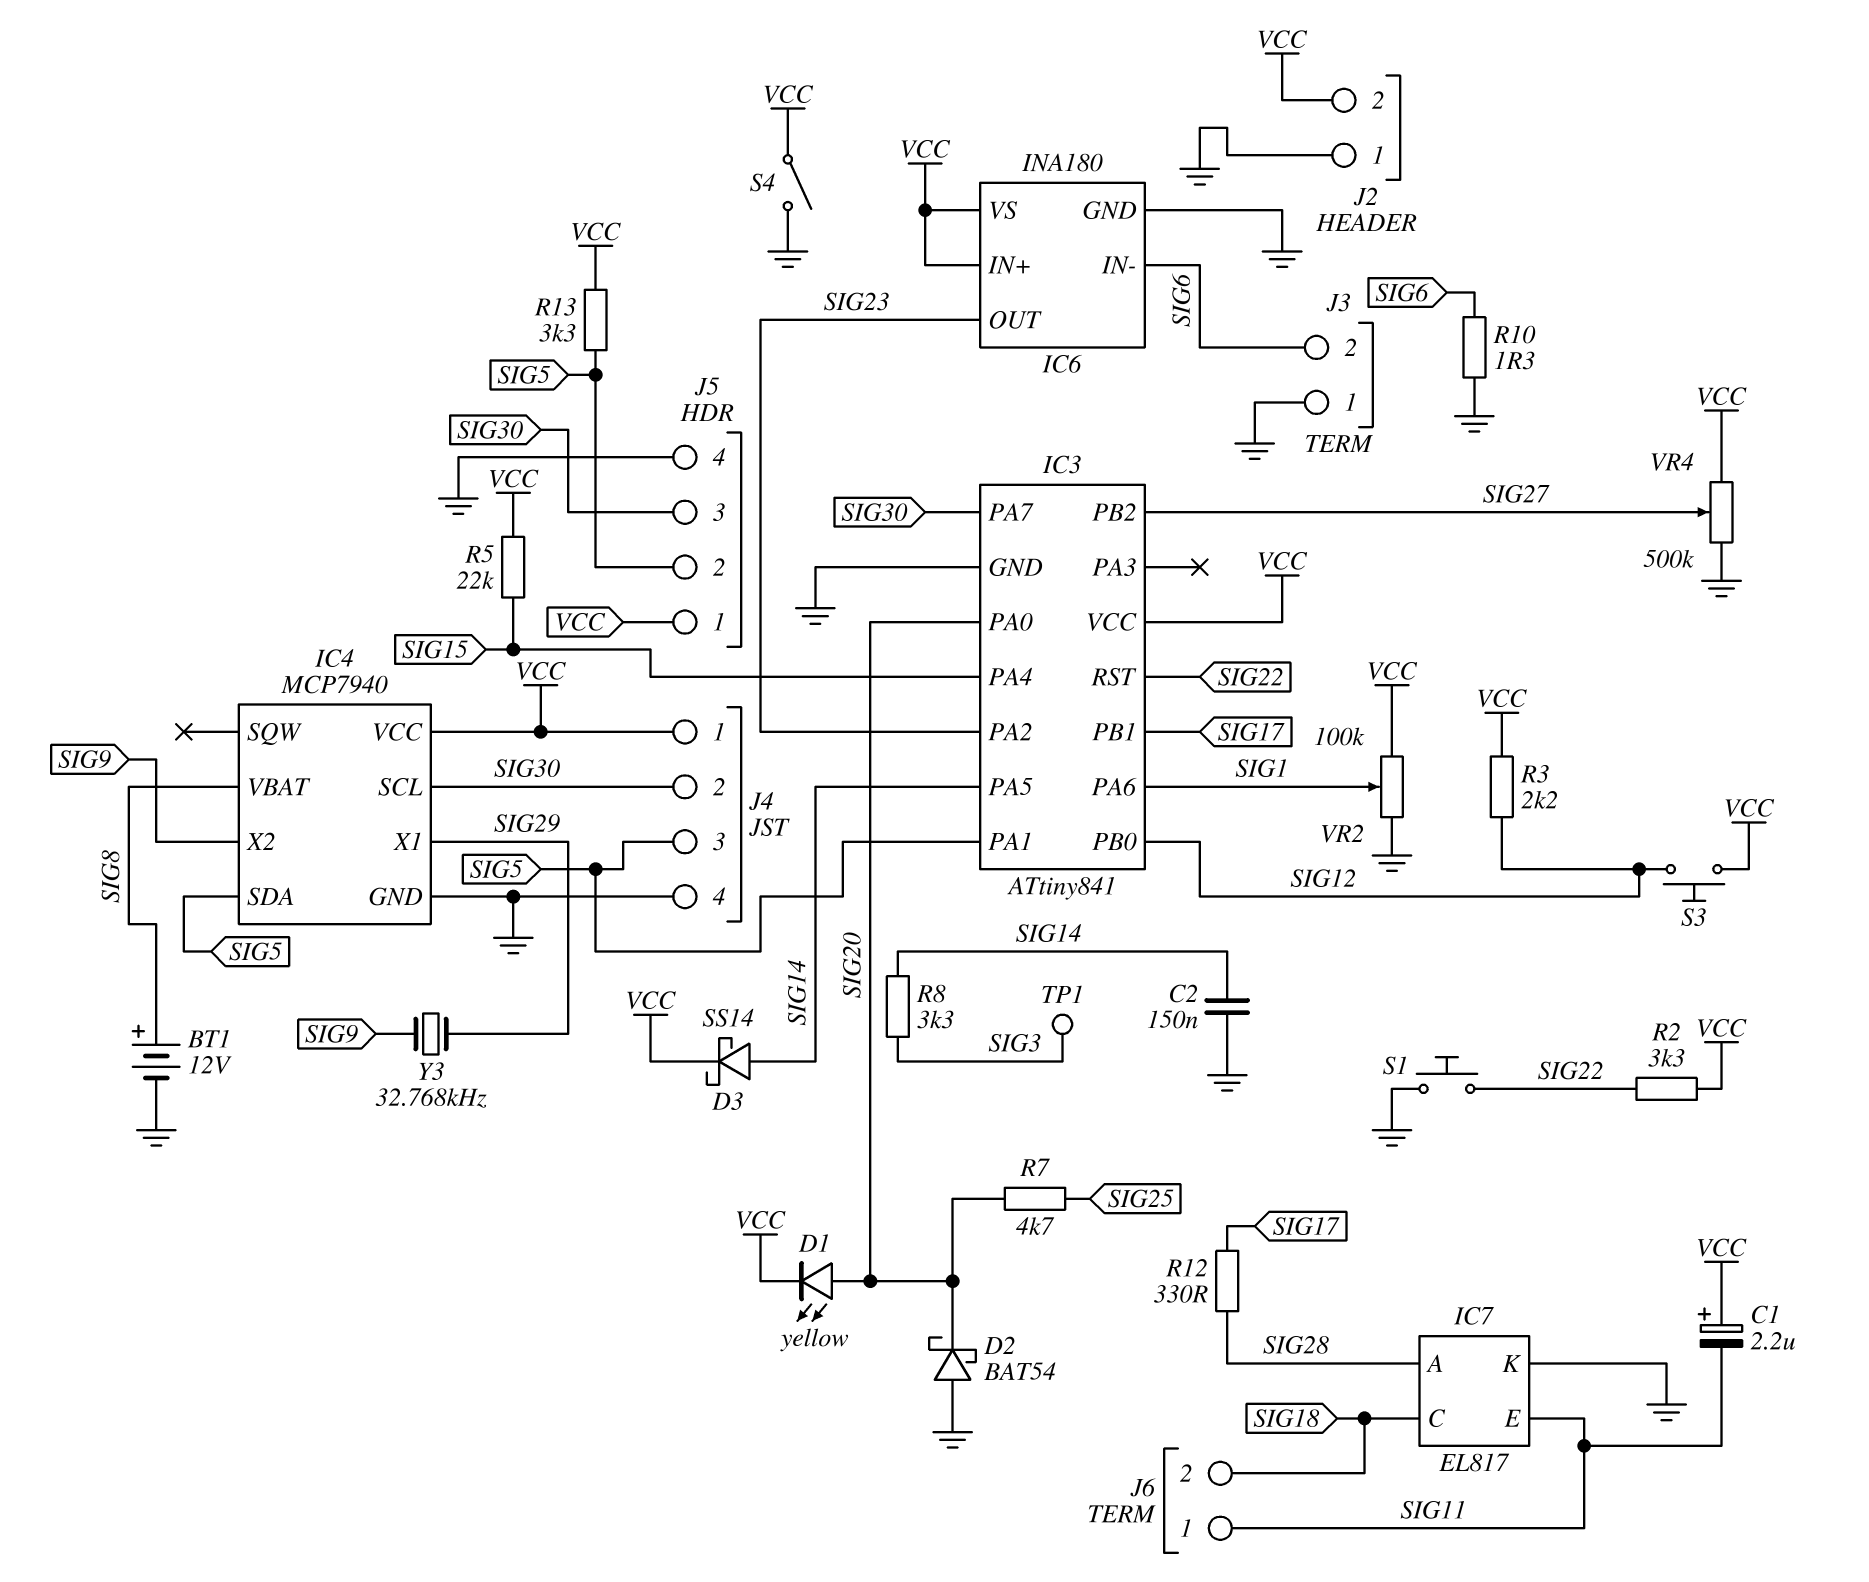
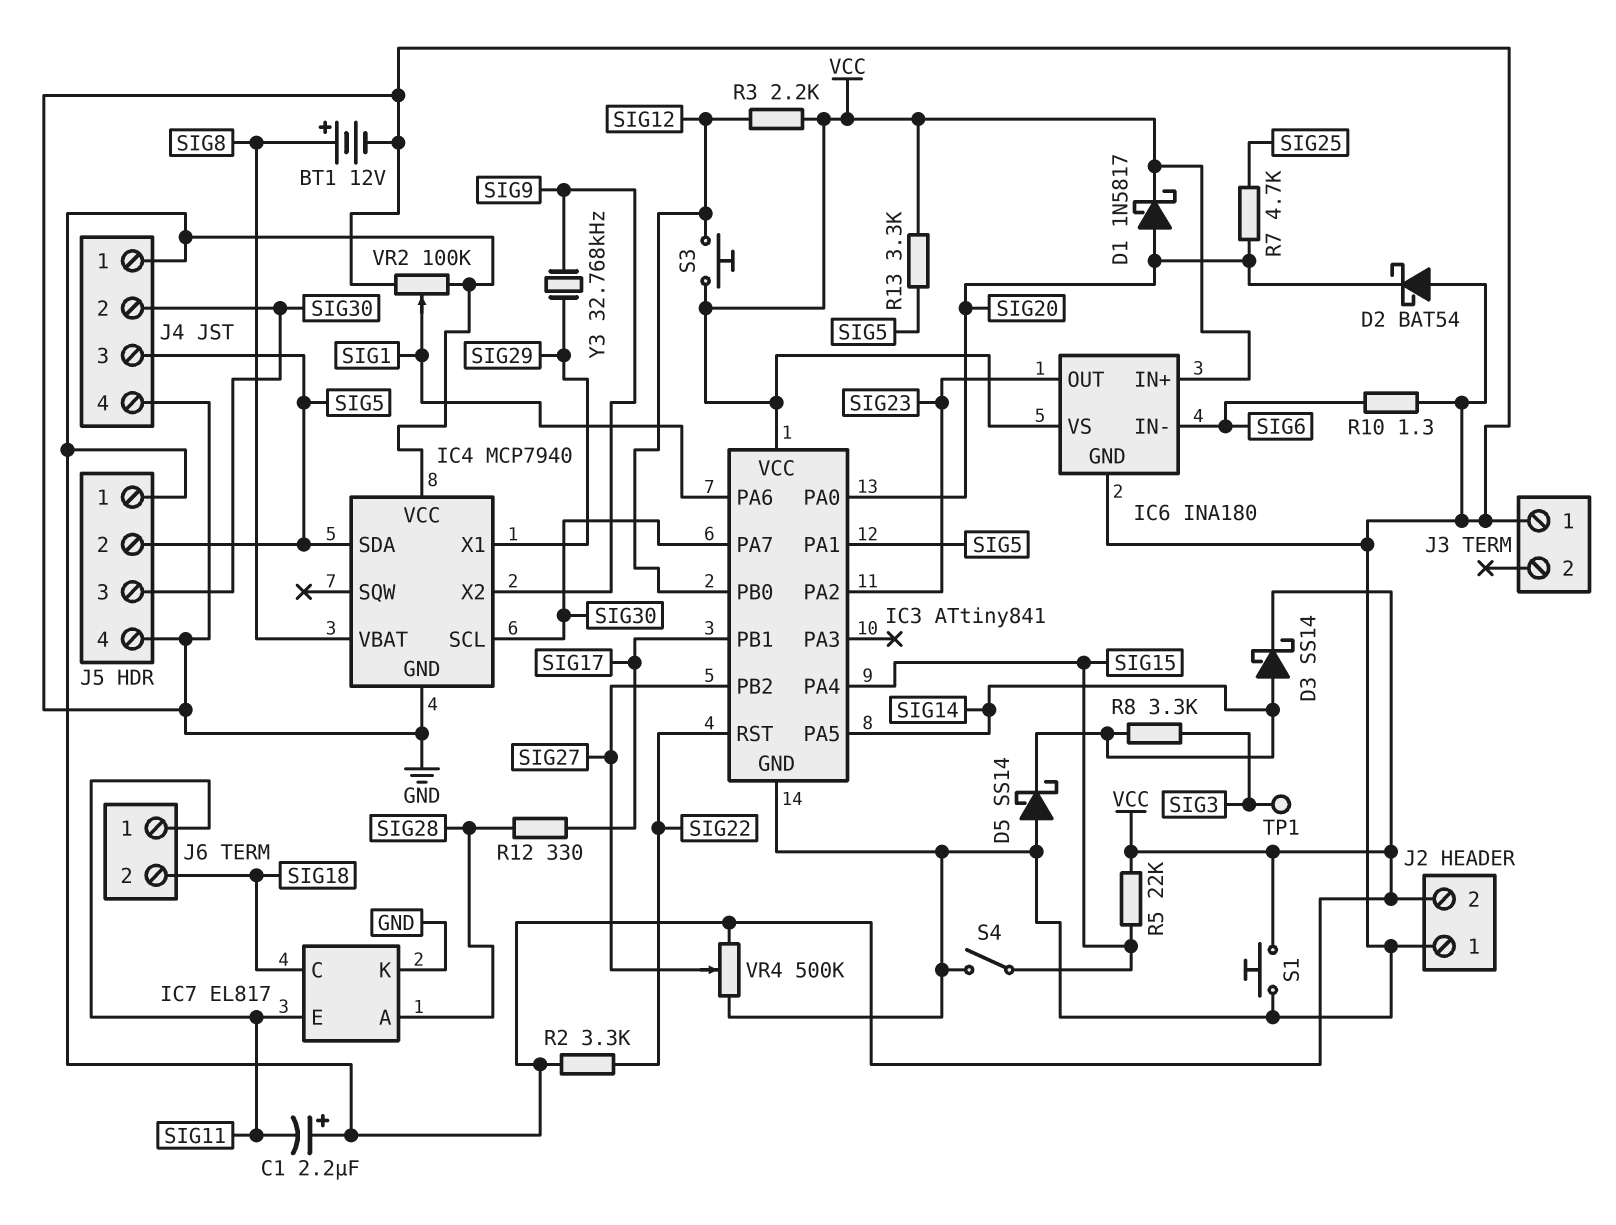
C2: 150nF (GND, SIG14) -> none
D1: LED yellow (A SIG20, K VCC) -> schottky 1N5817 (A SIG20, K VCC)
D5: none -> schottky SS14 (A GND, K SIG14)
J3 pin 2: SIG6 -> none
S1: button (GND, SIG22) -> button (GND, VCC)
S4: switch (GND, VCC) -> switch (GND, SIG15)

